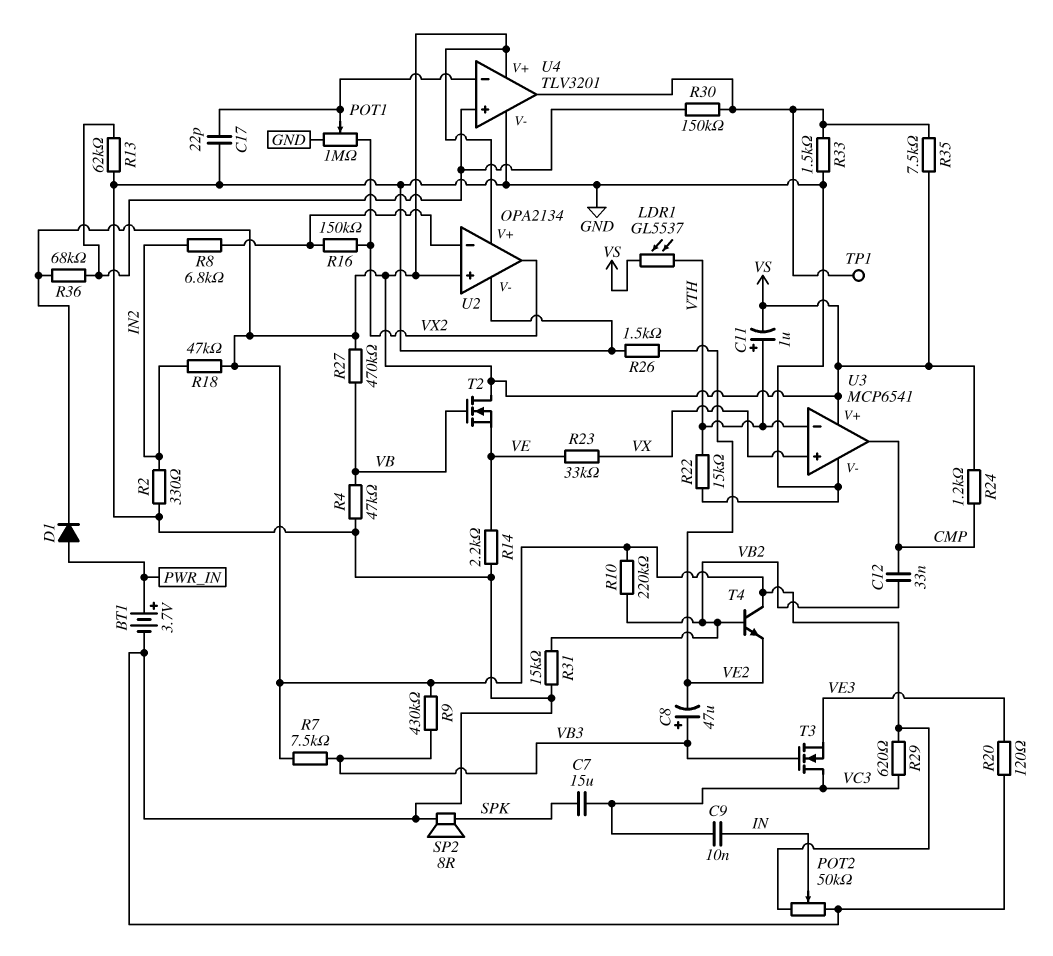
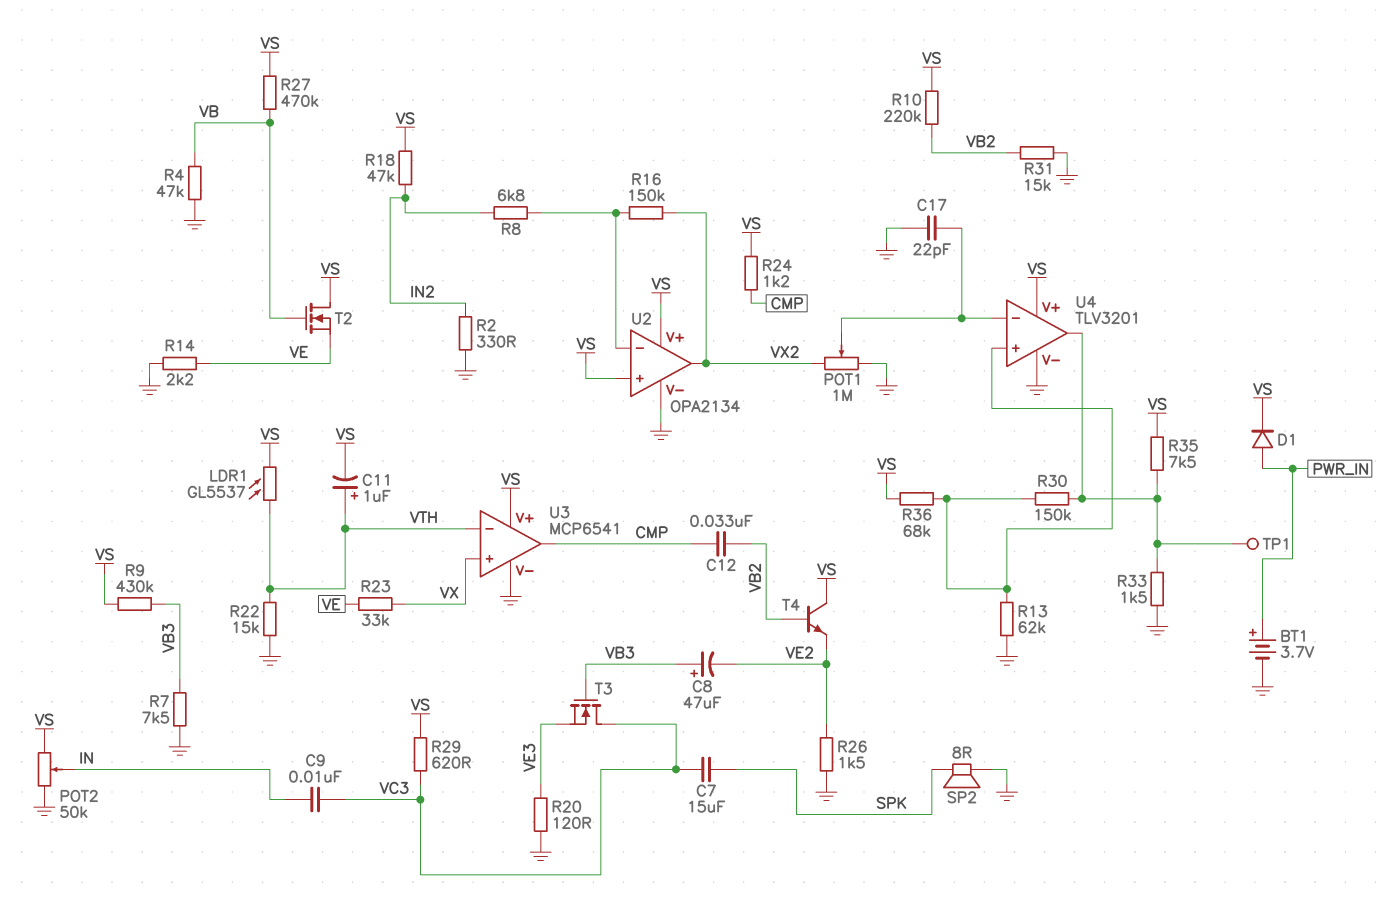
R7: 7.5k (VB3, VS) -> 7.5k (GND, VB3)

